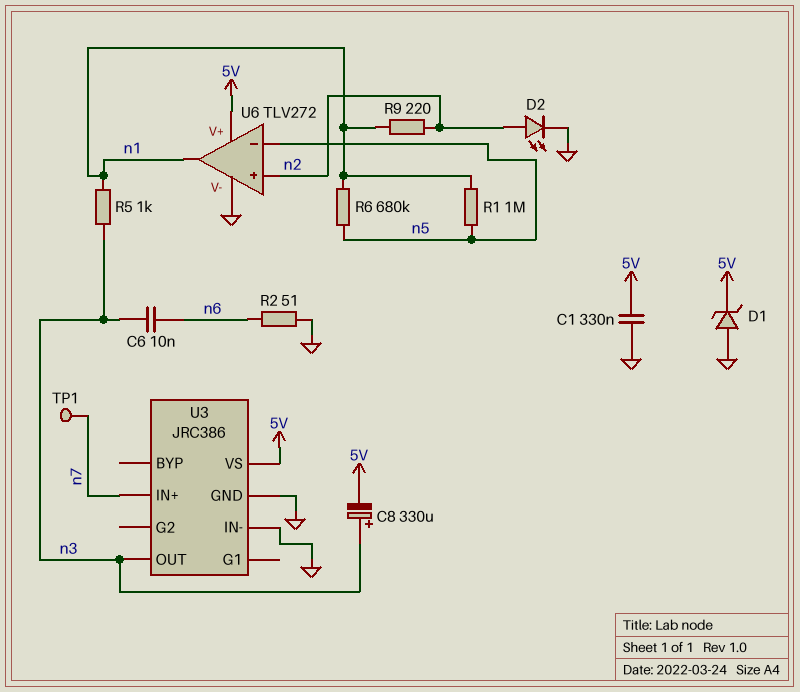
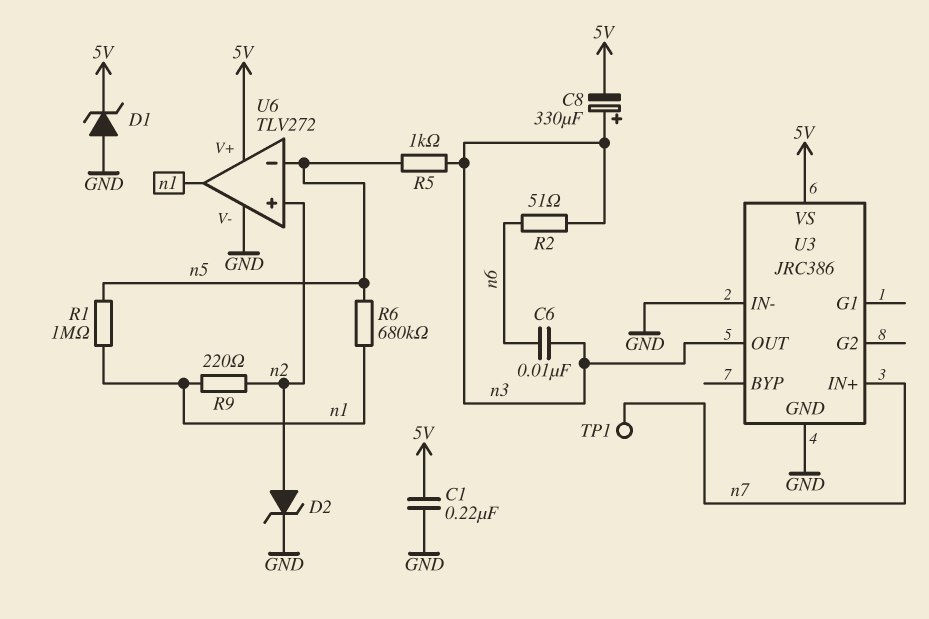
C1: 330nF (5V, GND) -> 220nF (5V, GND)
D2: LED (A n2, K GND) -> zener (A n2, K GND)
R2: 51 (GND, n6) -> 51 (n3, n6)
R5: 1k (n1, n3) -> 1k (n3, n5)

